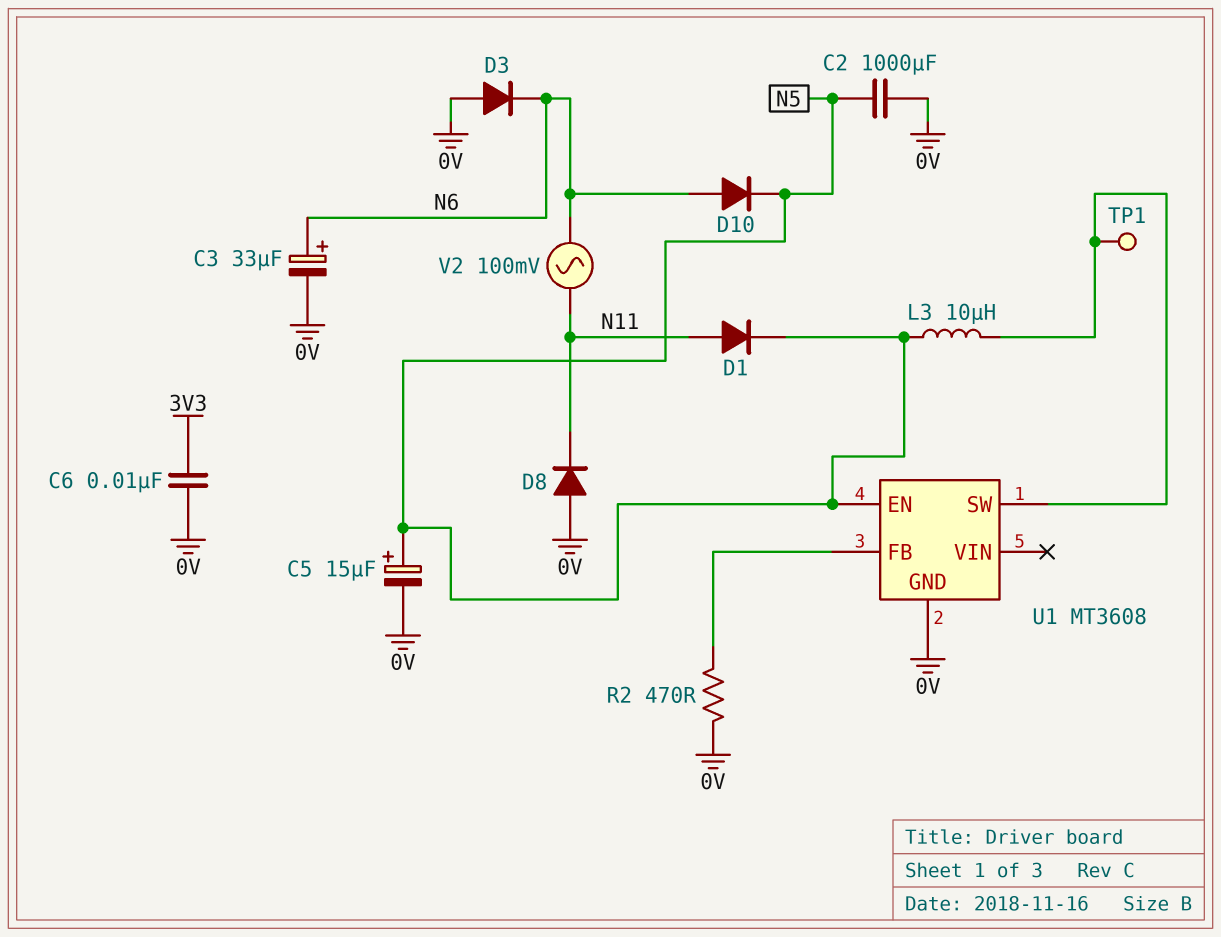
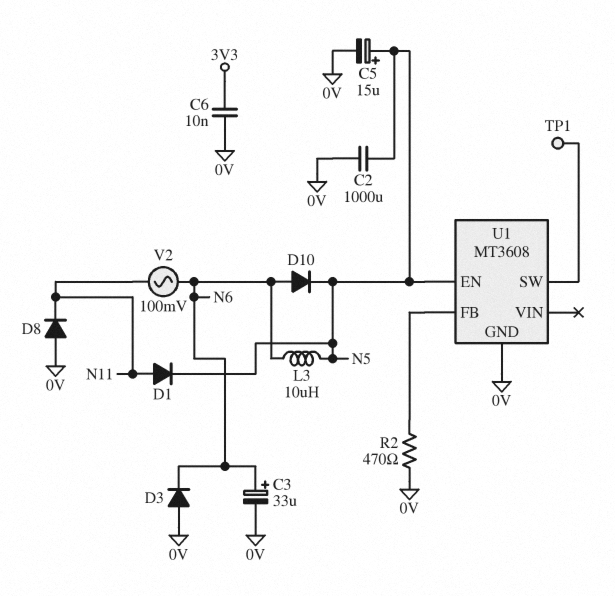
L3: 10uH (N5, U1/SW) -> 10uH (N5, N6)

